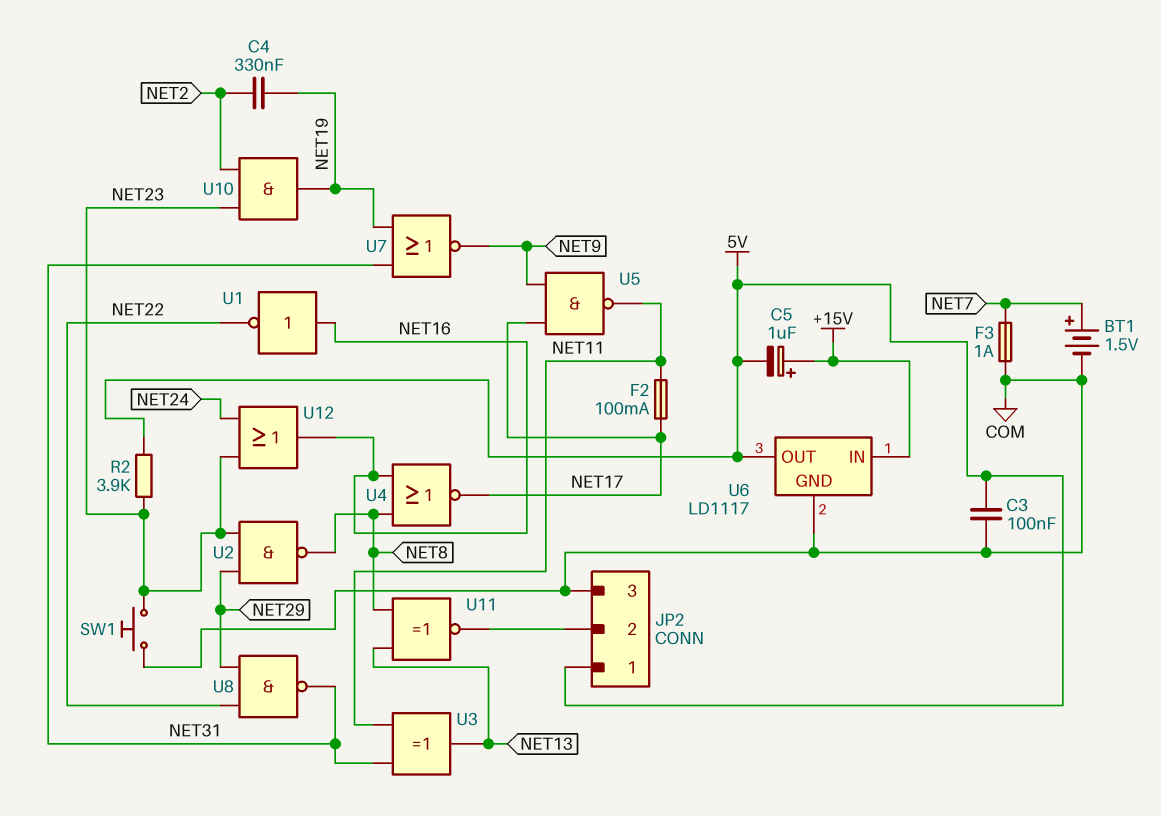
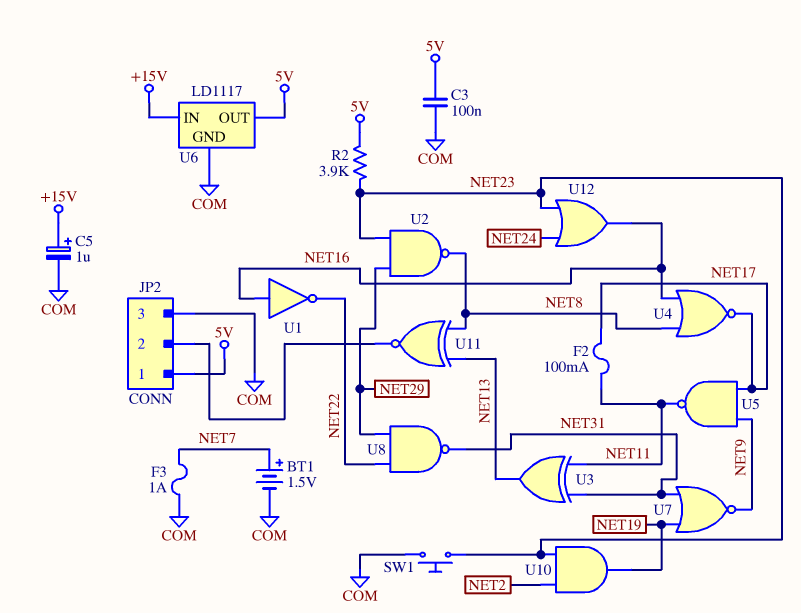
C4: 330nF (NET2, NET19) -> none
C5: 1uF (plus +15V, minus 5V) -> 1uF (plus +15V, minus COM)

